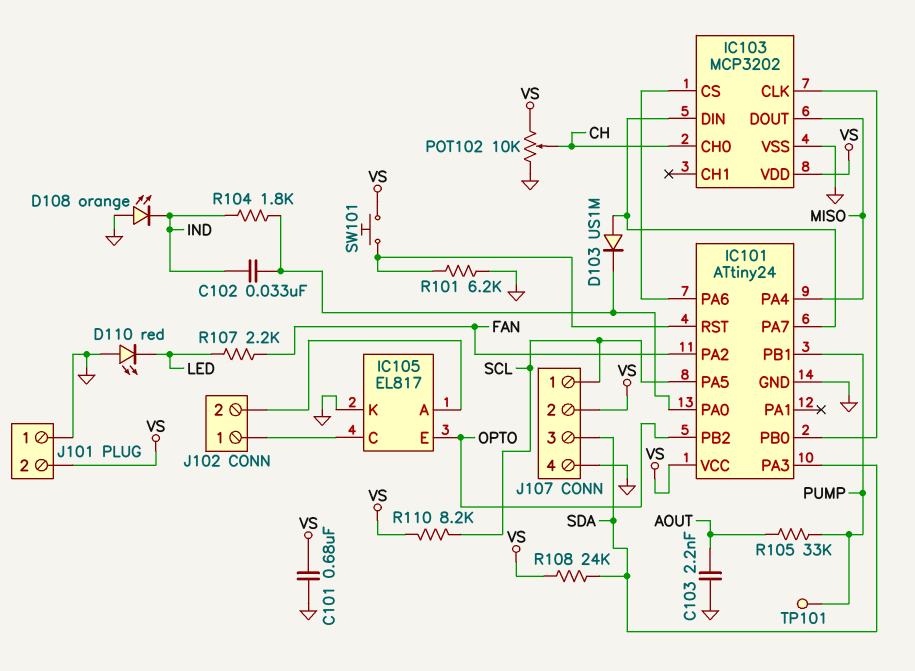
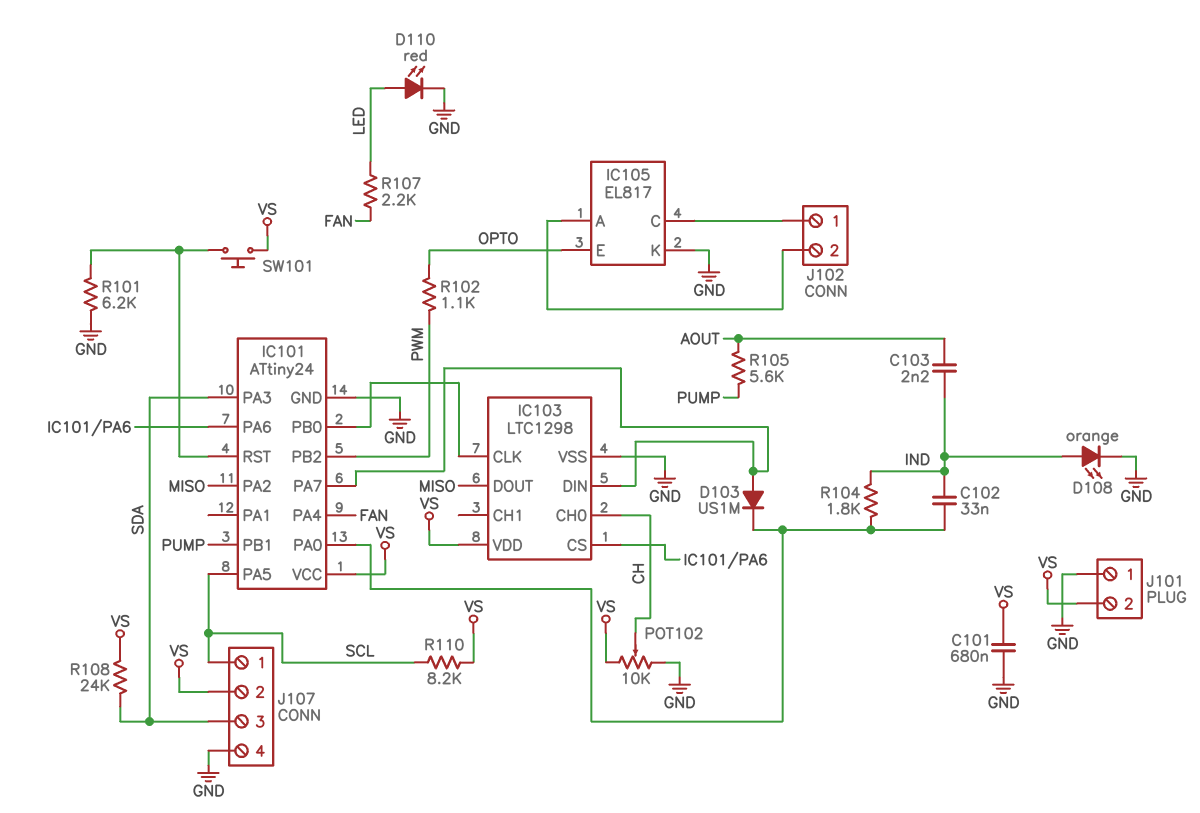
C103: 2.2nF (AOUT, GND) -> 2.2nF (AOUT, IND)
D108: LED orange (A GND, K IND) -> LED orange (A IND, K GND)
D110: LED red (A GND, K LED) -> LED red (A LED, K GND)
IC101 pin PA2: FAN -> MISO
IC101 pin PA4: MISO -> FAN
IC101 pin PB2: OPTO -> PWM
IC103: MCP3202 -> LTC1298
R102: none -> 1.1k (OPTO, PWM)
R105: 33k (AOUT, PUMP) -> 5.6k (AOUT, PUMP)
TP101: test point (PUMP) -> none

